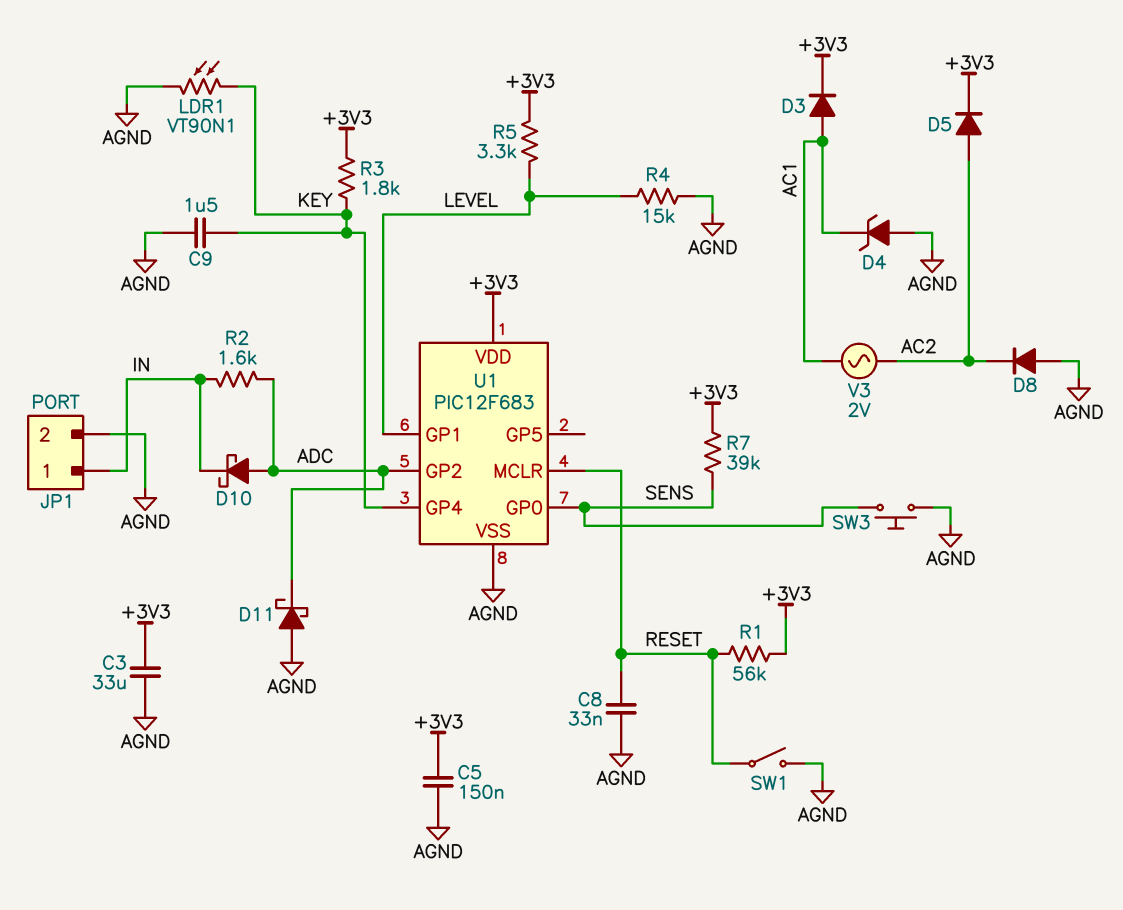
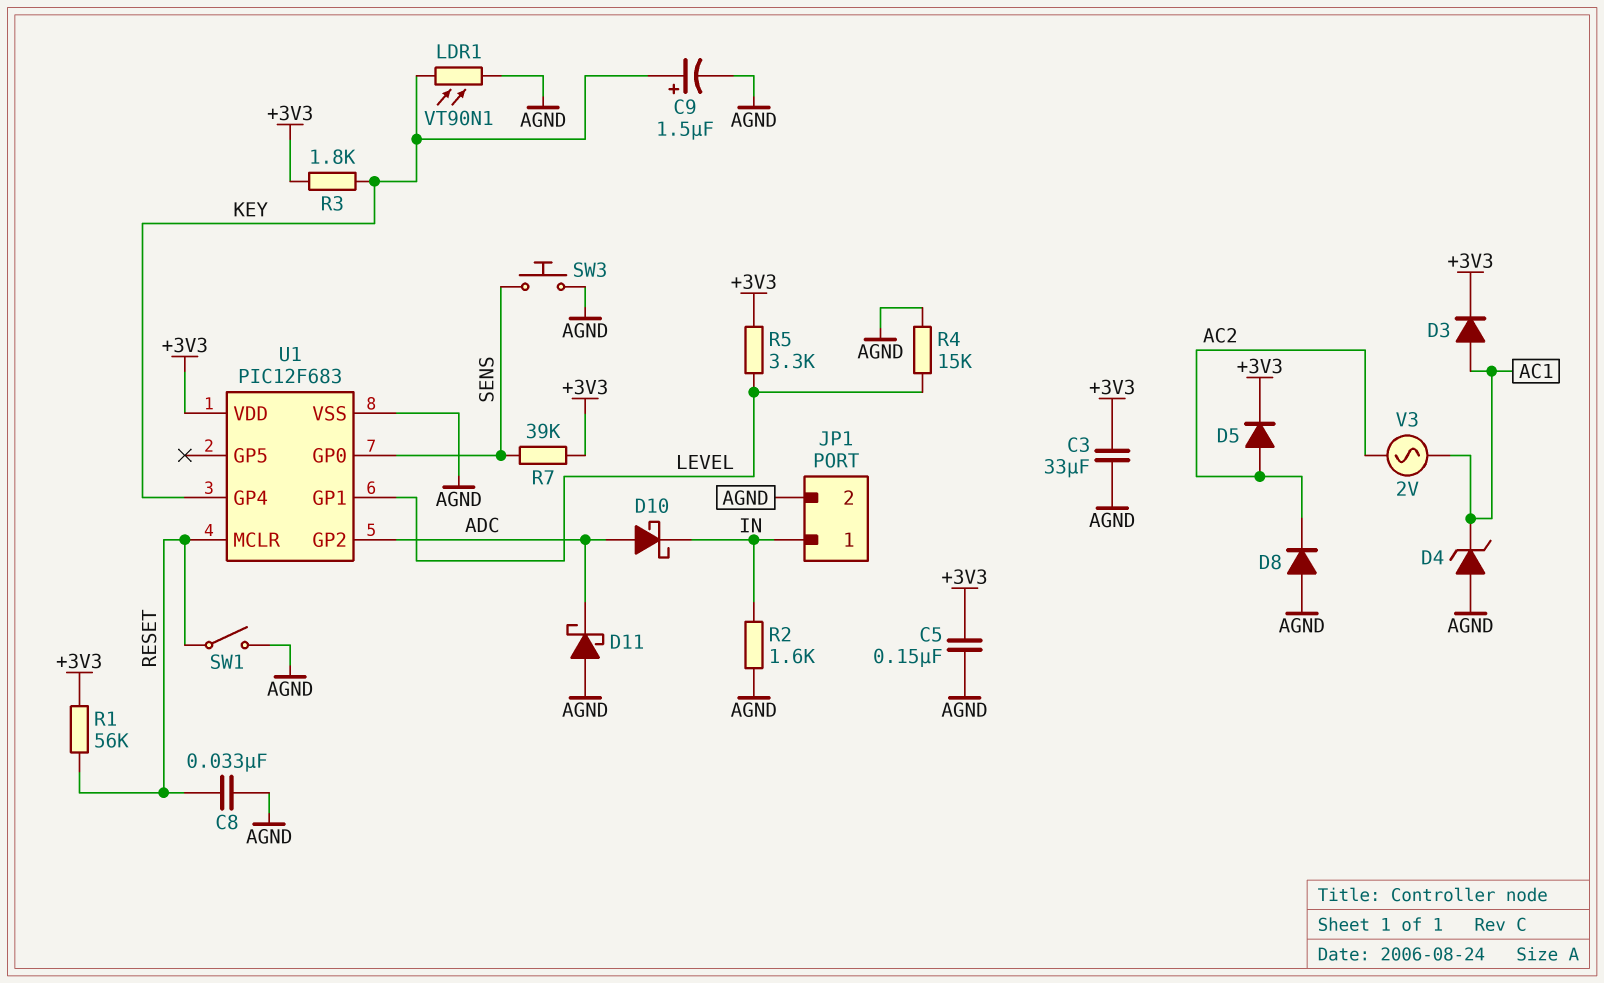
C9: 1.5uF (AGND, KEY) -> 1.5uF (plus KEY, minus AGND)
R2: 1.6k (ADC, IN) -> 1.6k (AGND, IN)

